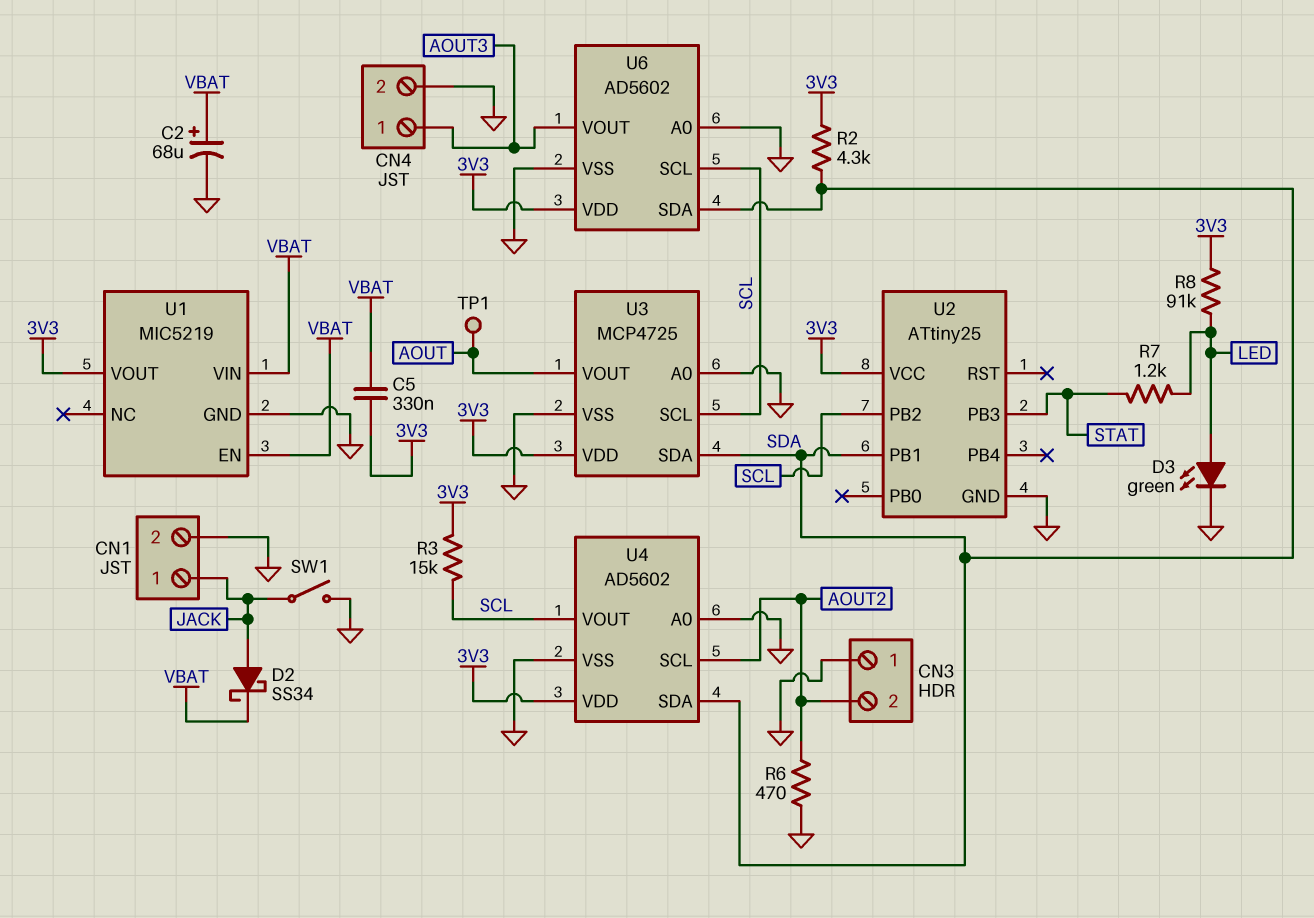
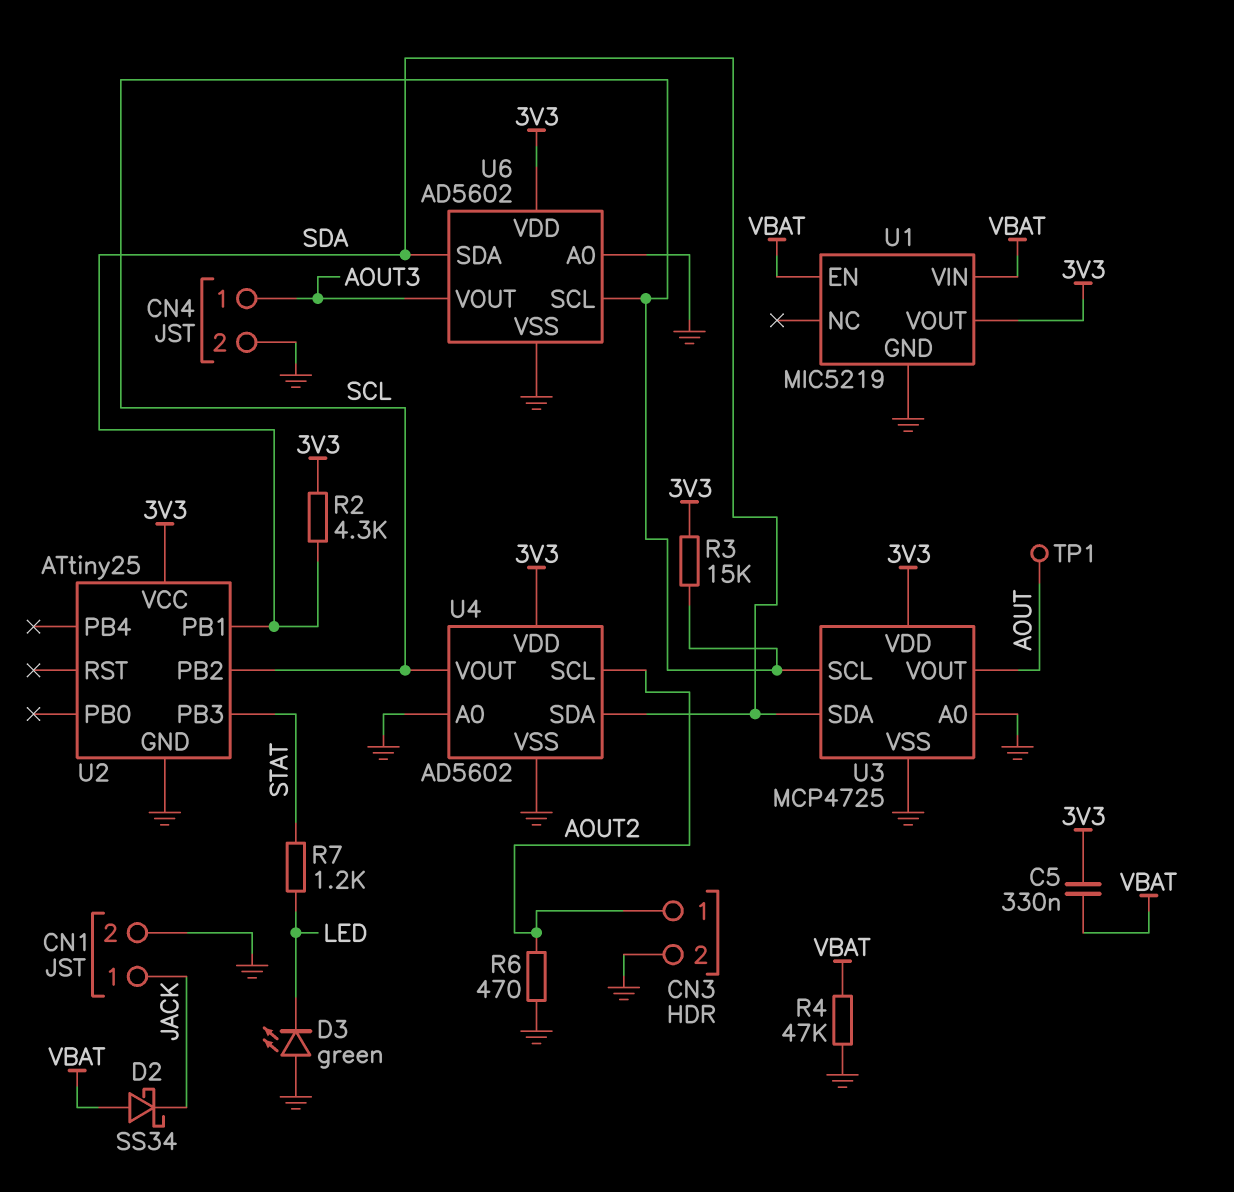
C2: 68uF (plus VBAT, minus GND) -> none
CN3 pin 1: GND -> AOUT2
CN3 pin 2: AOUT2 -> GND
D2: schottky SS34 (A JACK, K VBAT) -> schottky SS34 (A VBAT, K JACK)
D3: LED green (A LED, K GND) -> LED green (A GND, K LED)
R4: none -> 47k (GND, VBAT)
R8: 91k (3V3, LED) -> none
SW1: switch (GND, JACK) -> none

